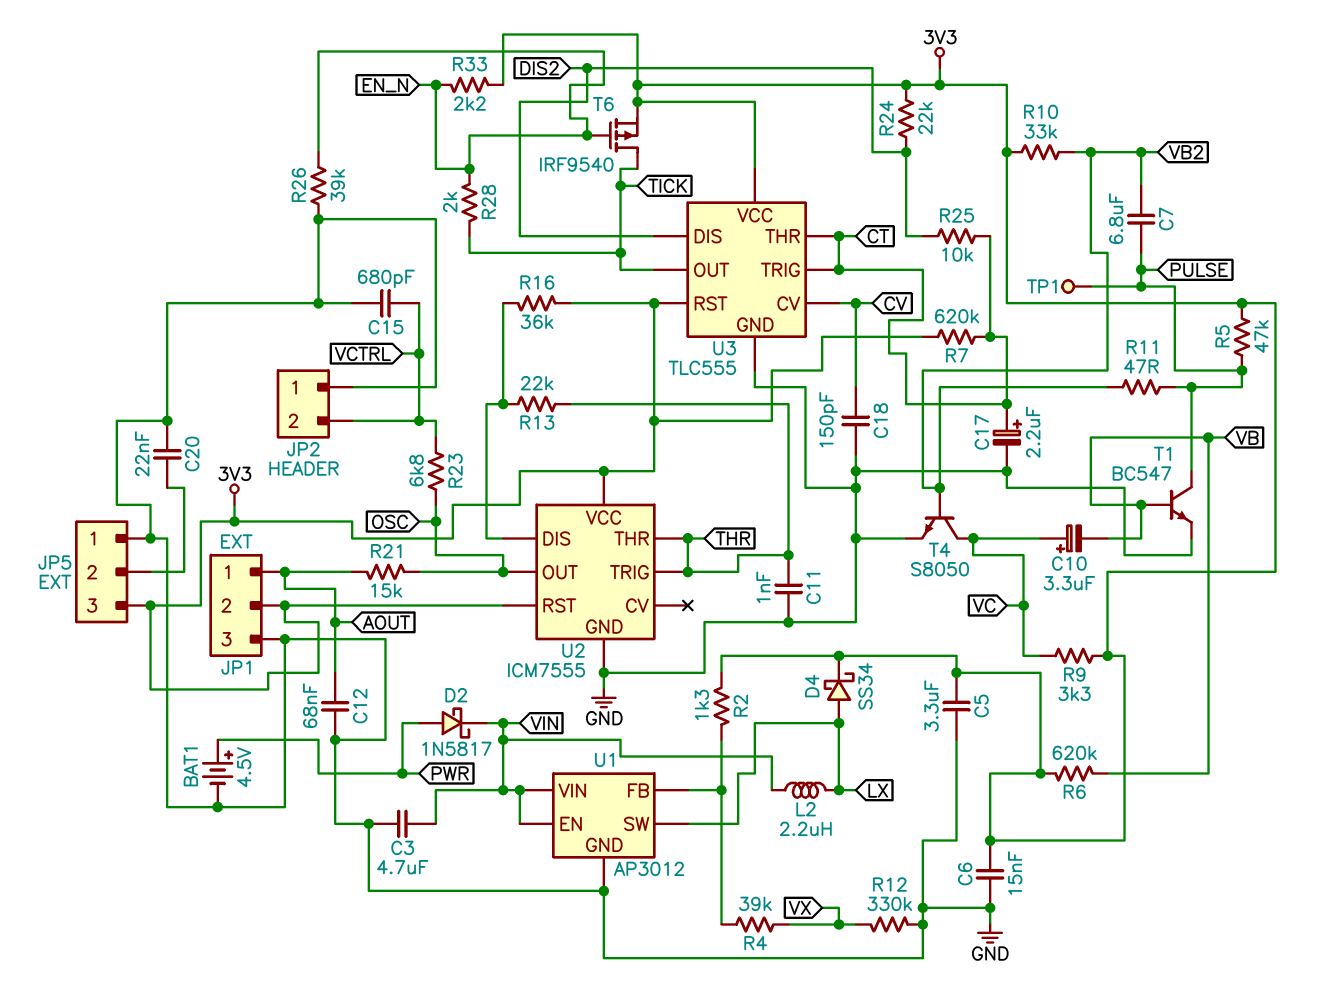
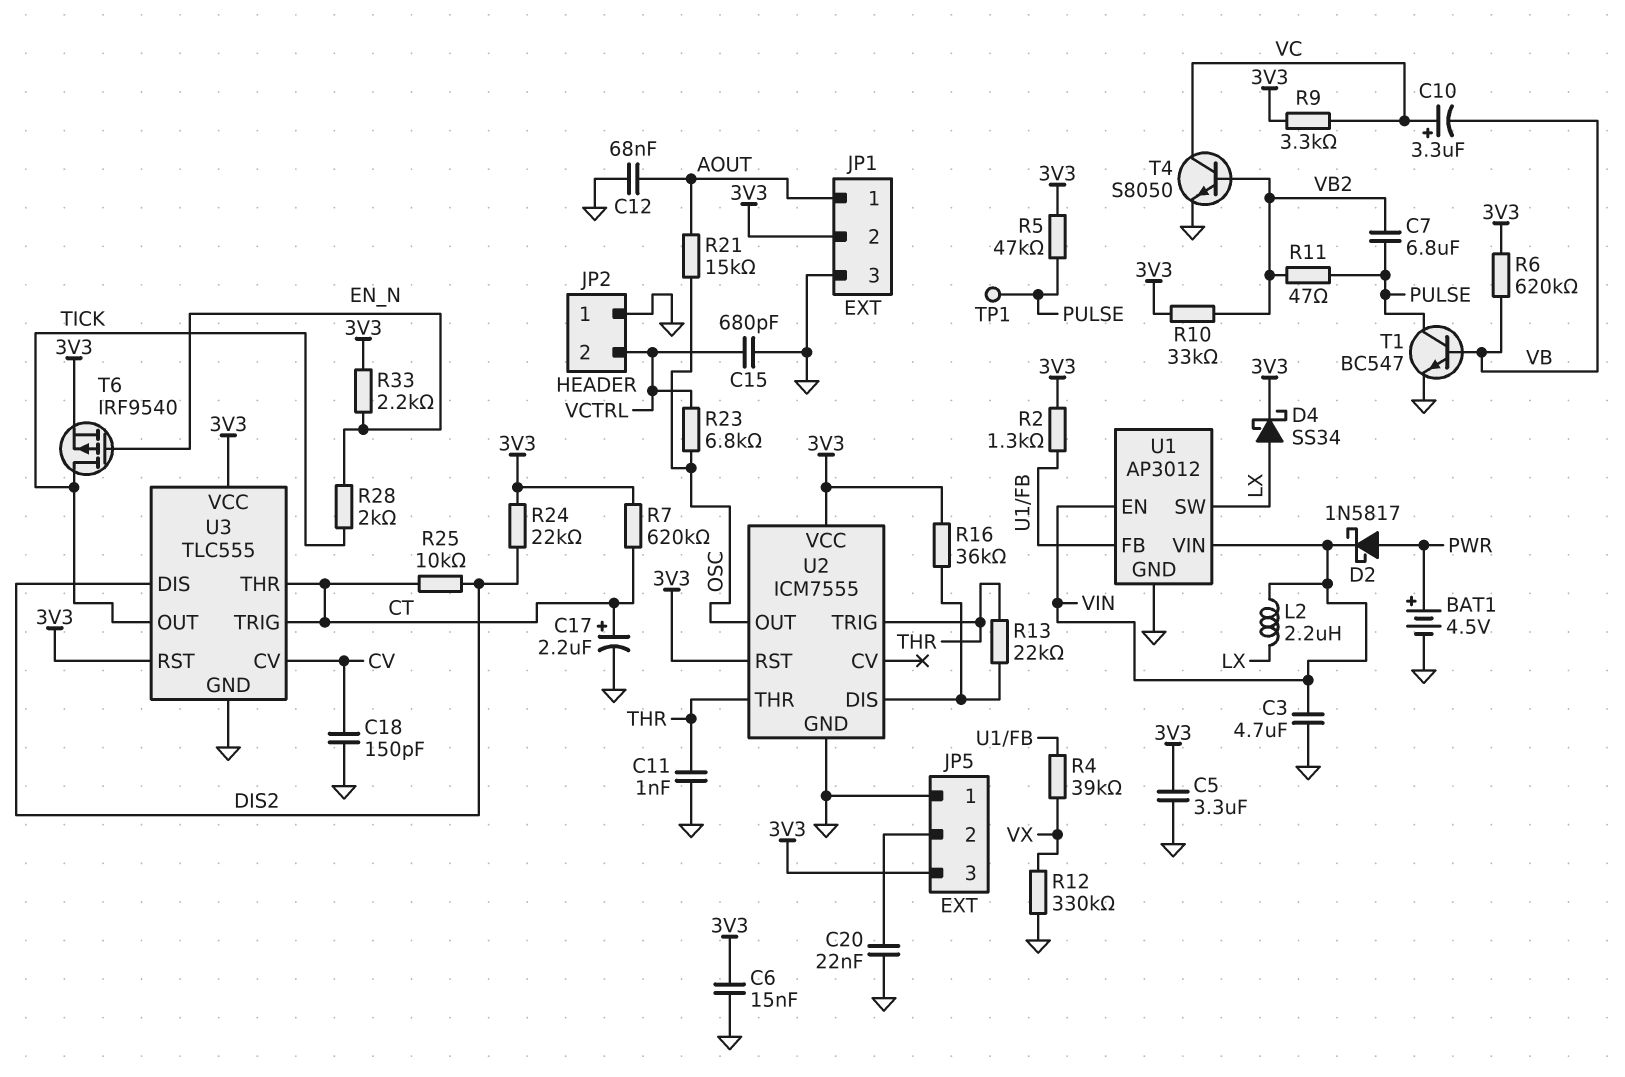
R26: 39k (EN_N, GND) -> none

